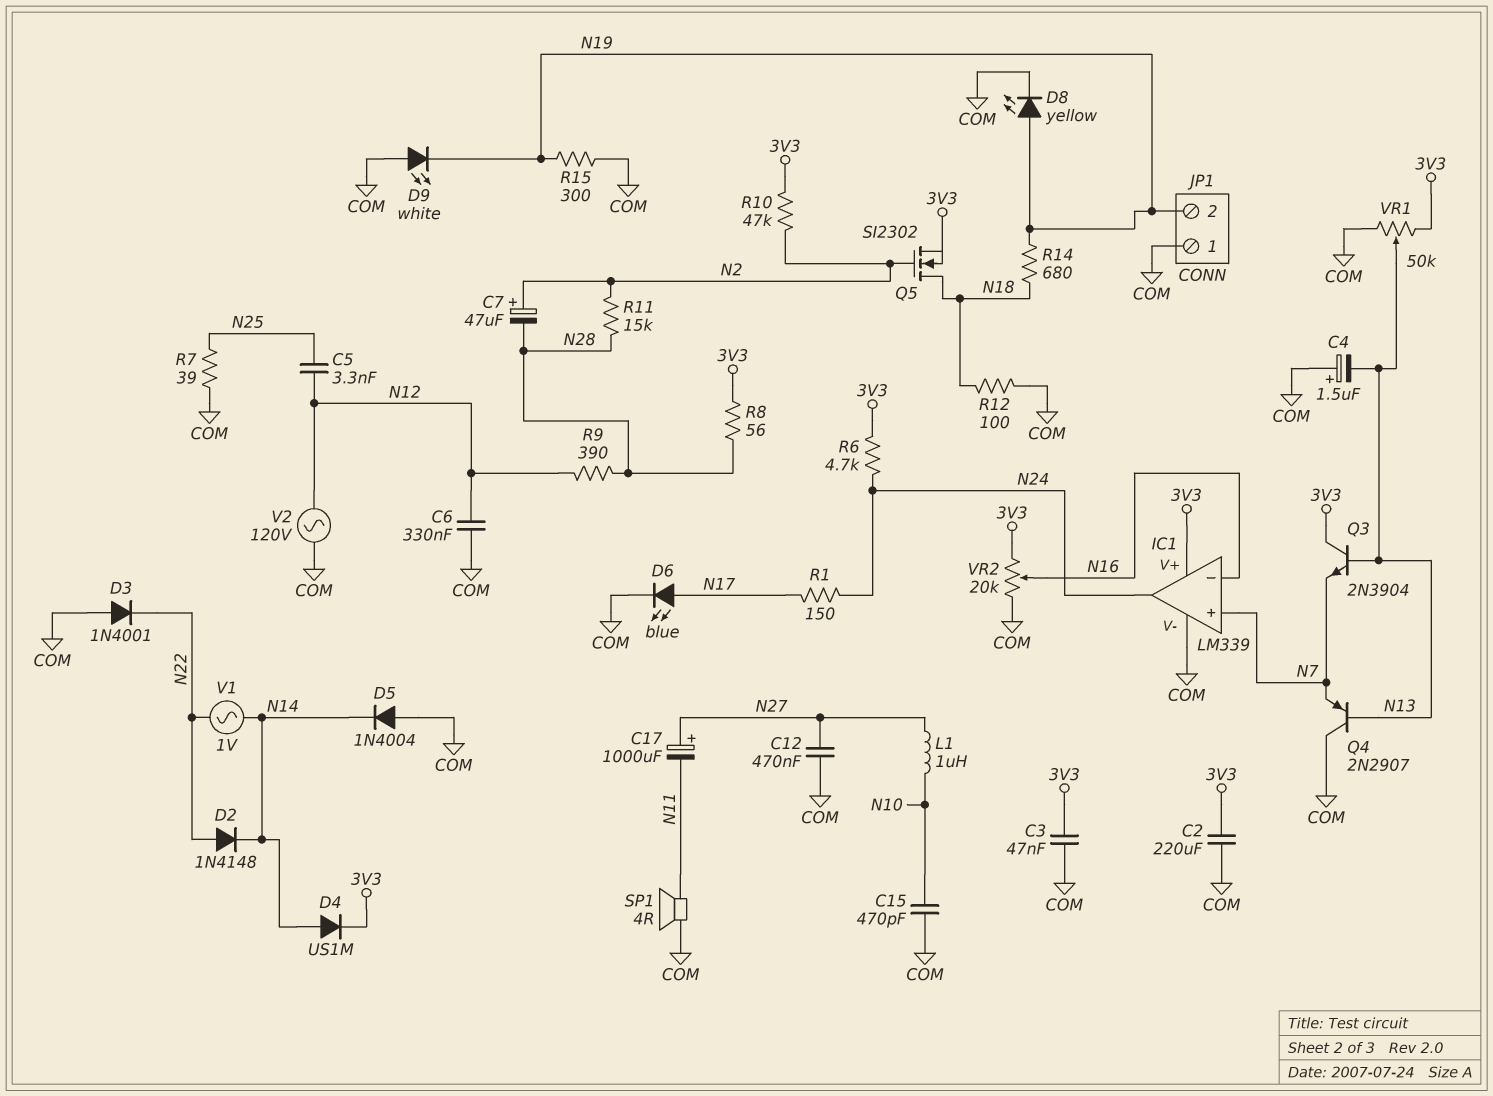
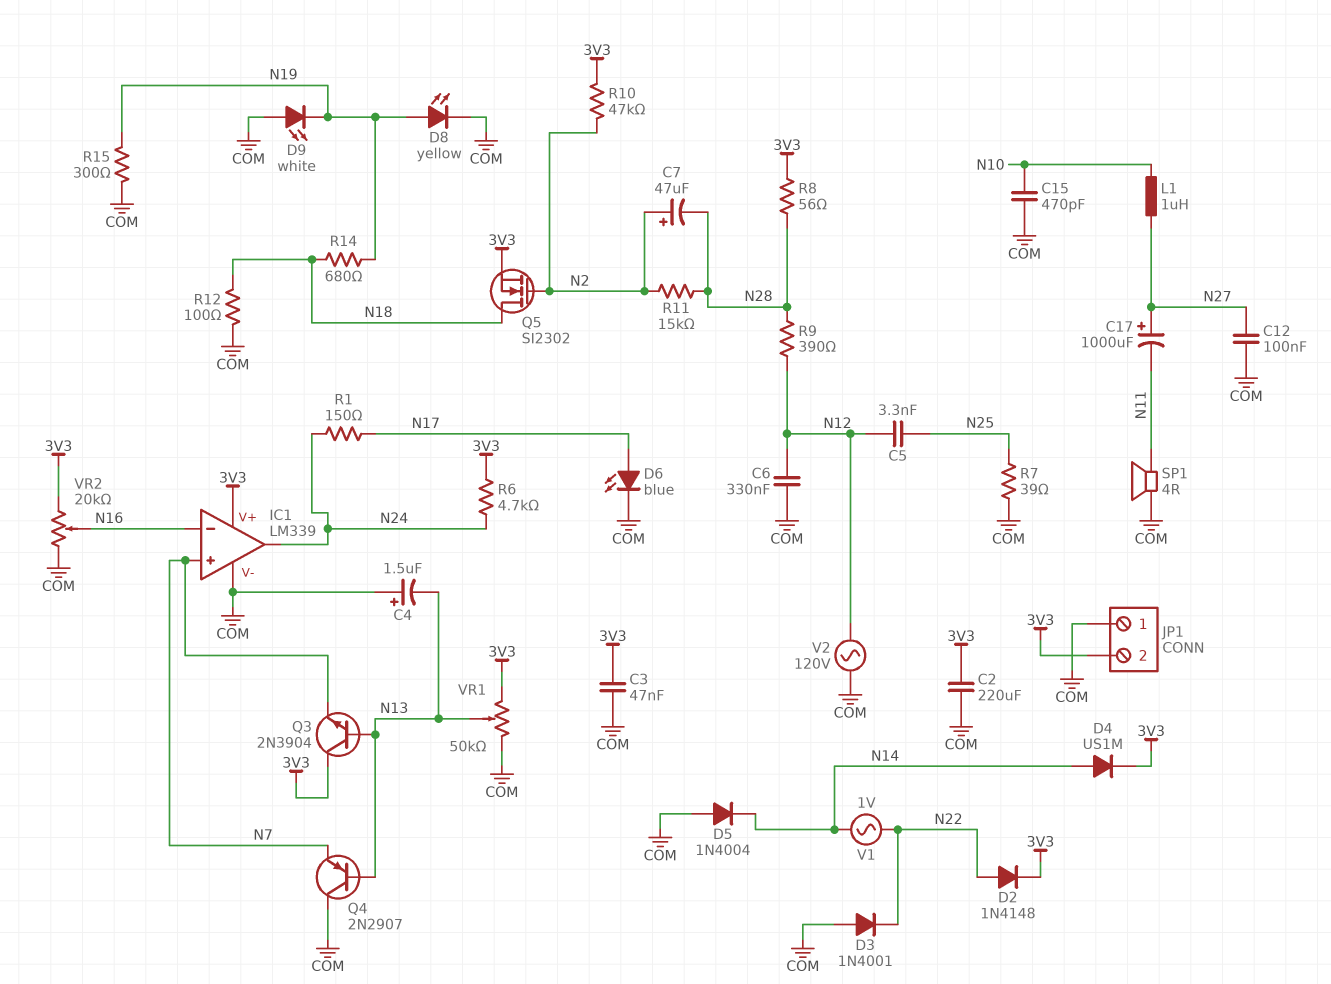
C12: 470nF (COM, N27) -> 100nF (COM, N27)
D2: diode 1N4148 (A N22, K N14) -> diode 1N4148 (A N22, K 3V3)
JP1 pin 2: N19 -> 3V3

